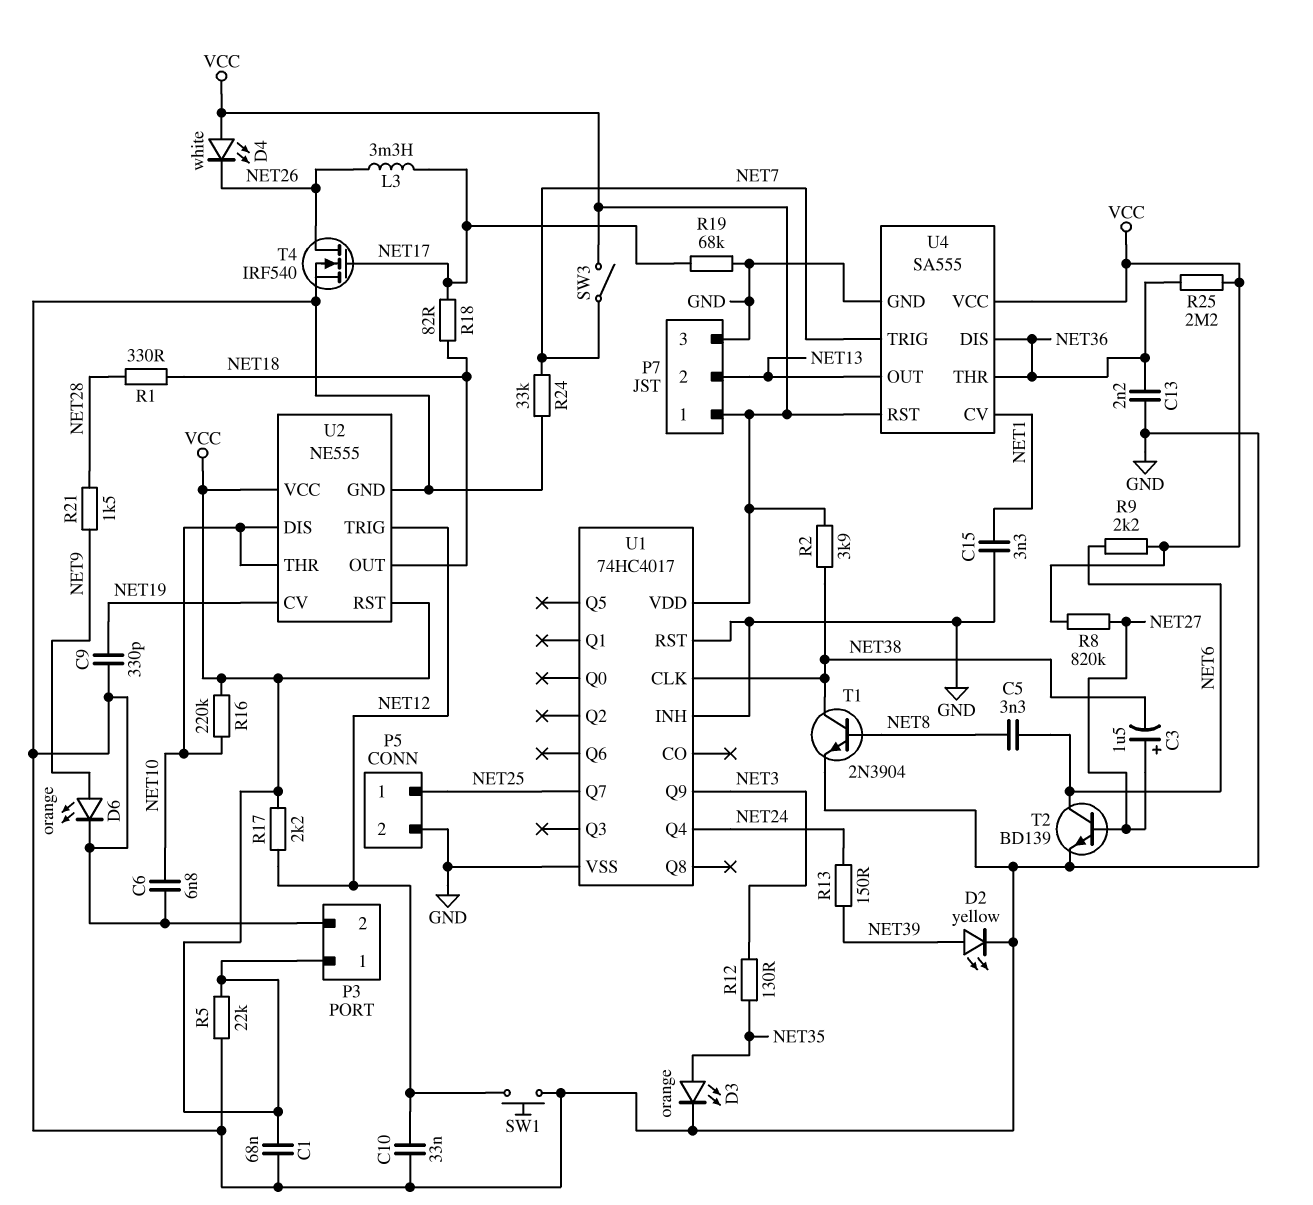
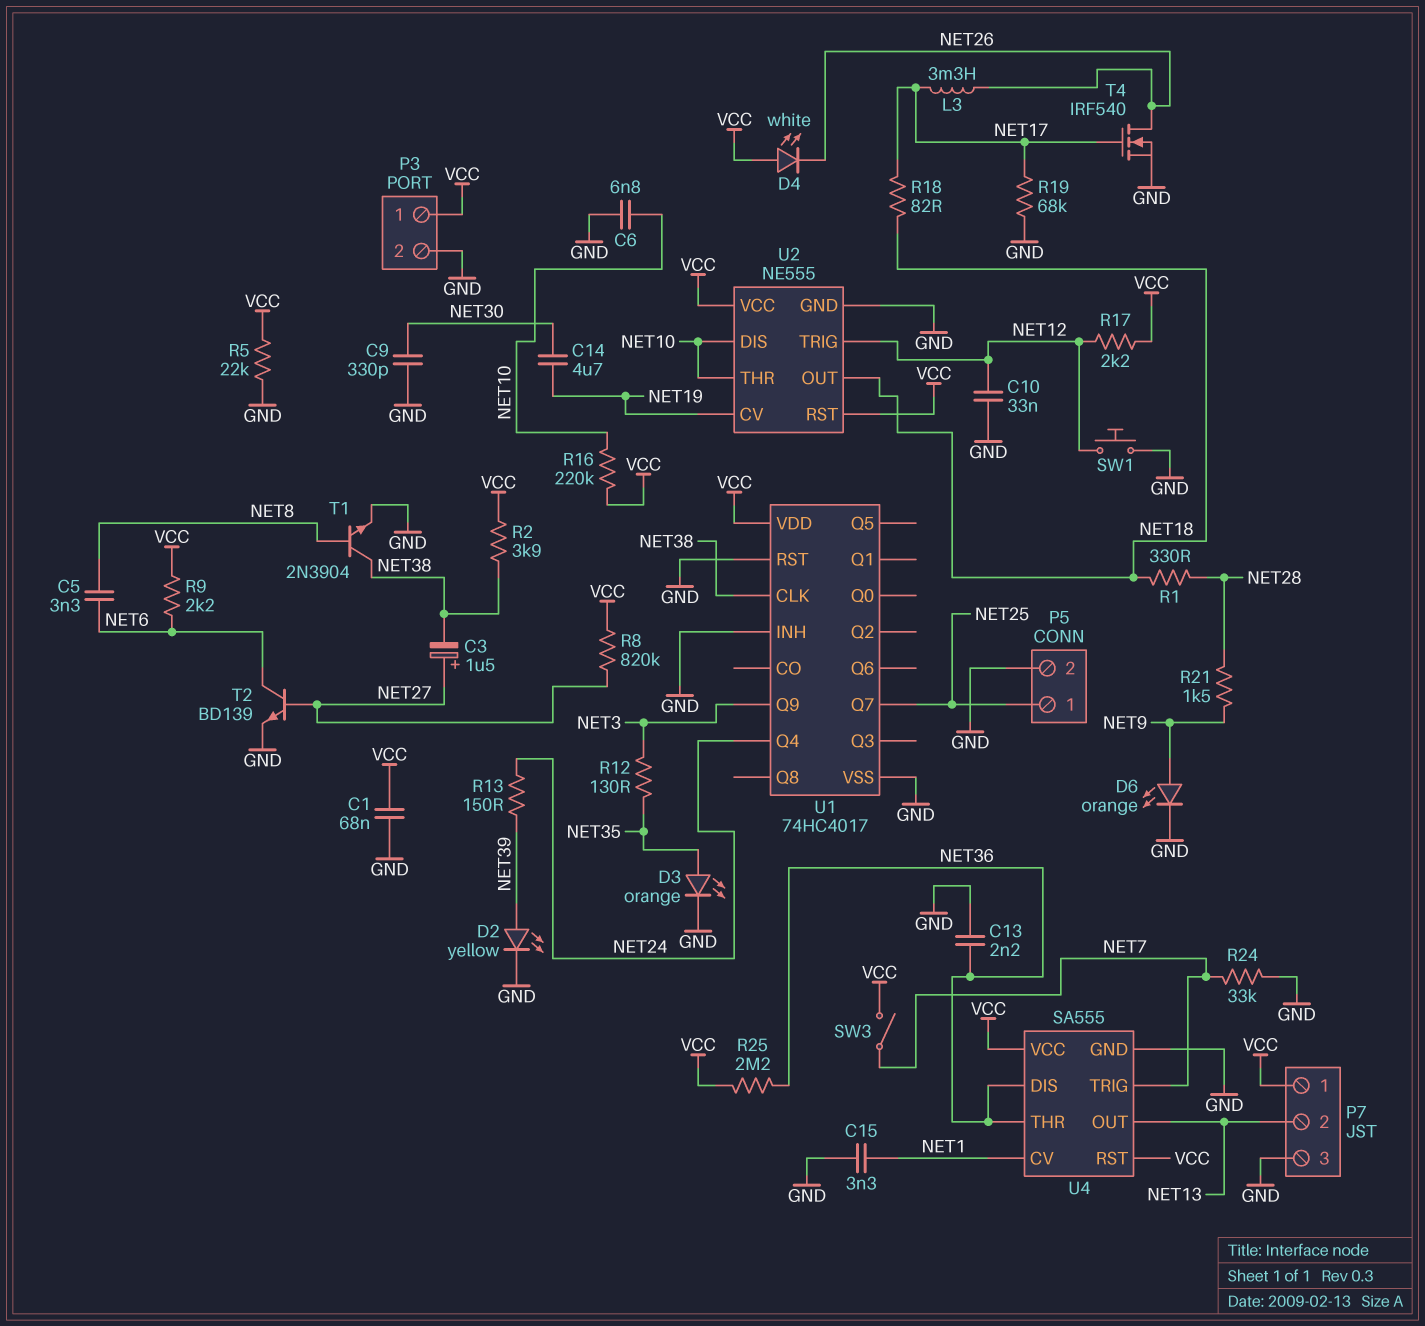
C9: 330pF (GND, NET19) -> 330pF (GND, NET30)
C14: none -> 4.7uF (NET19, NET30)

